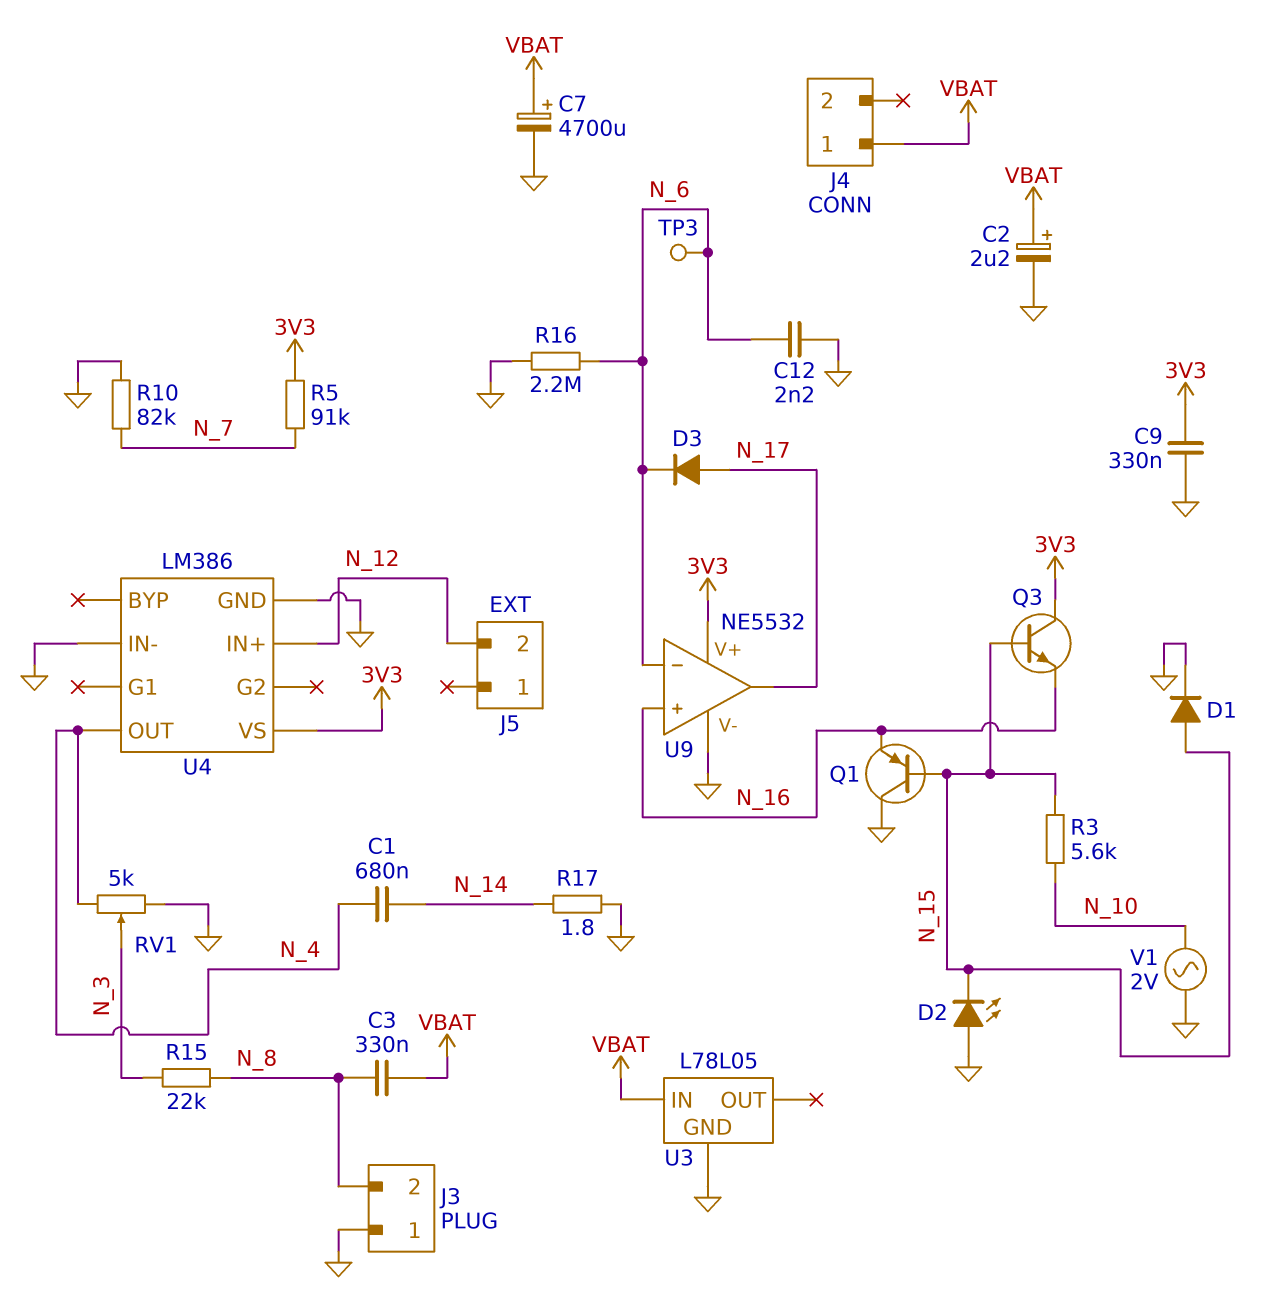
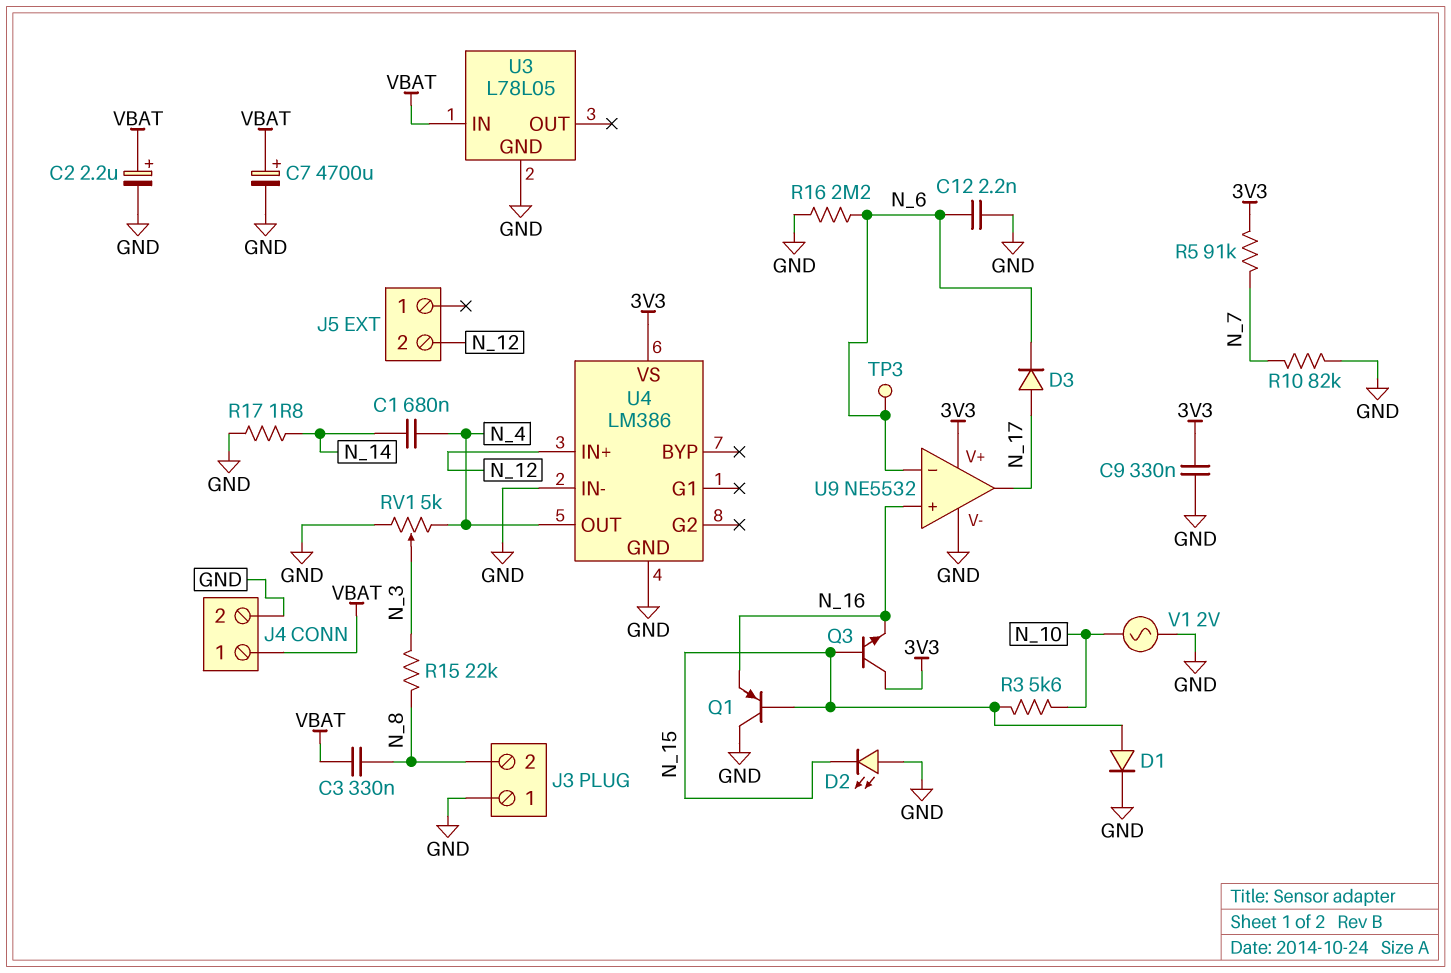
J4 pin 2: none -> GND

